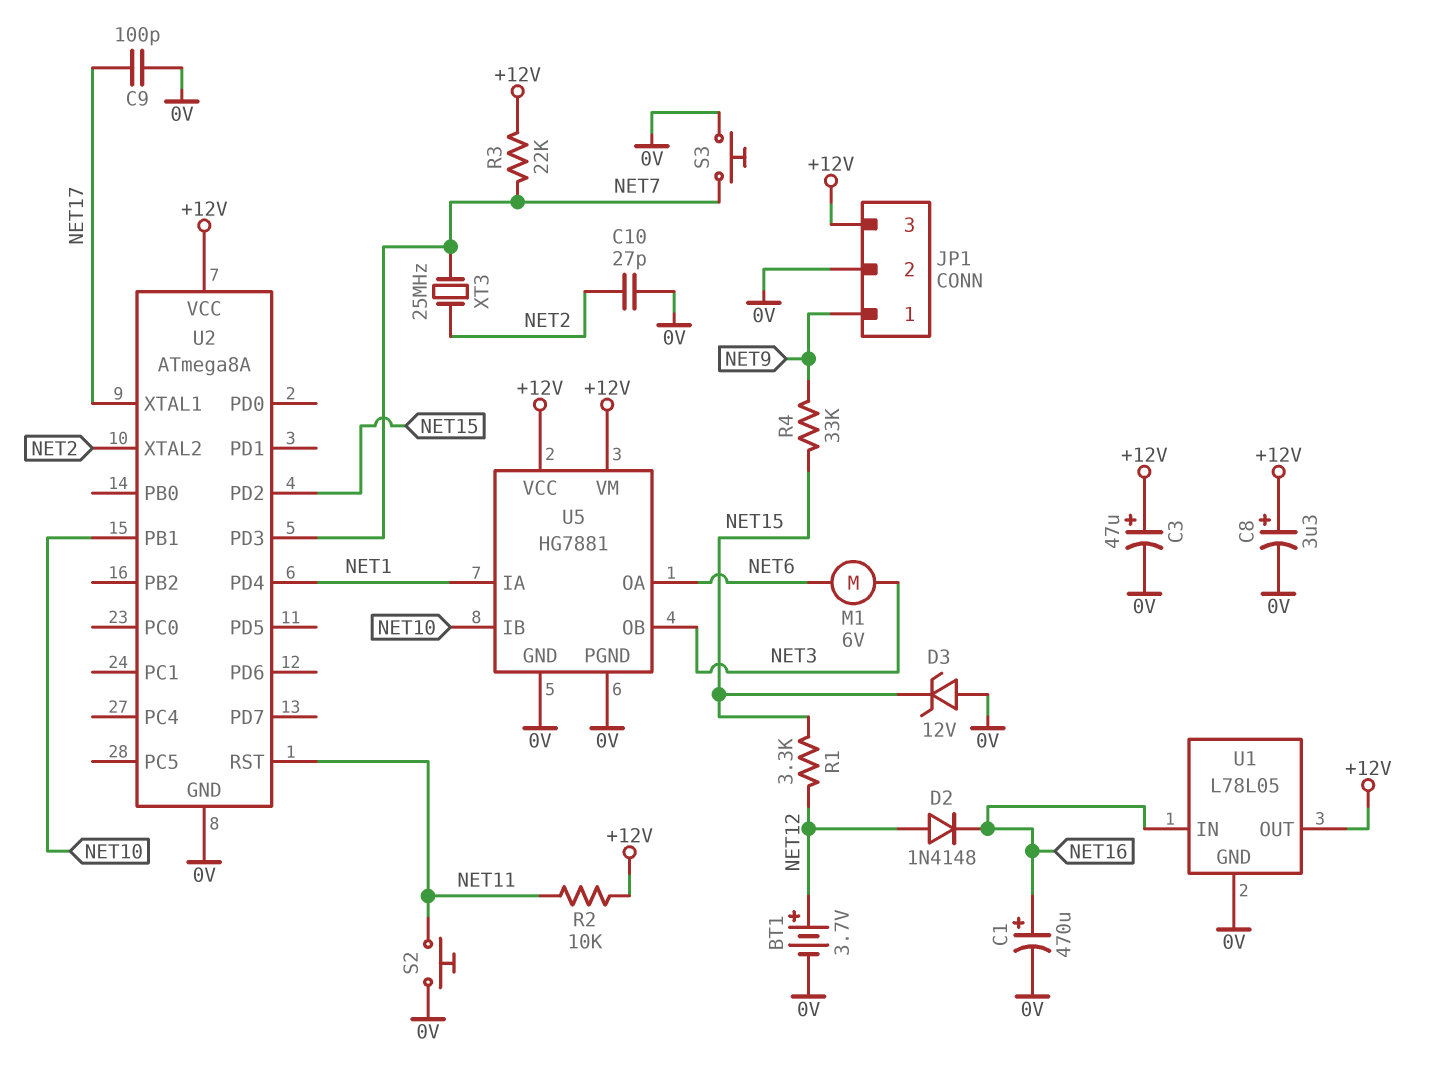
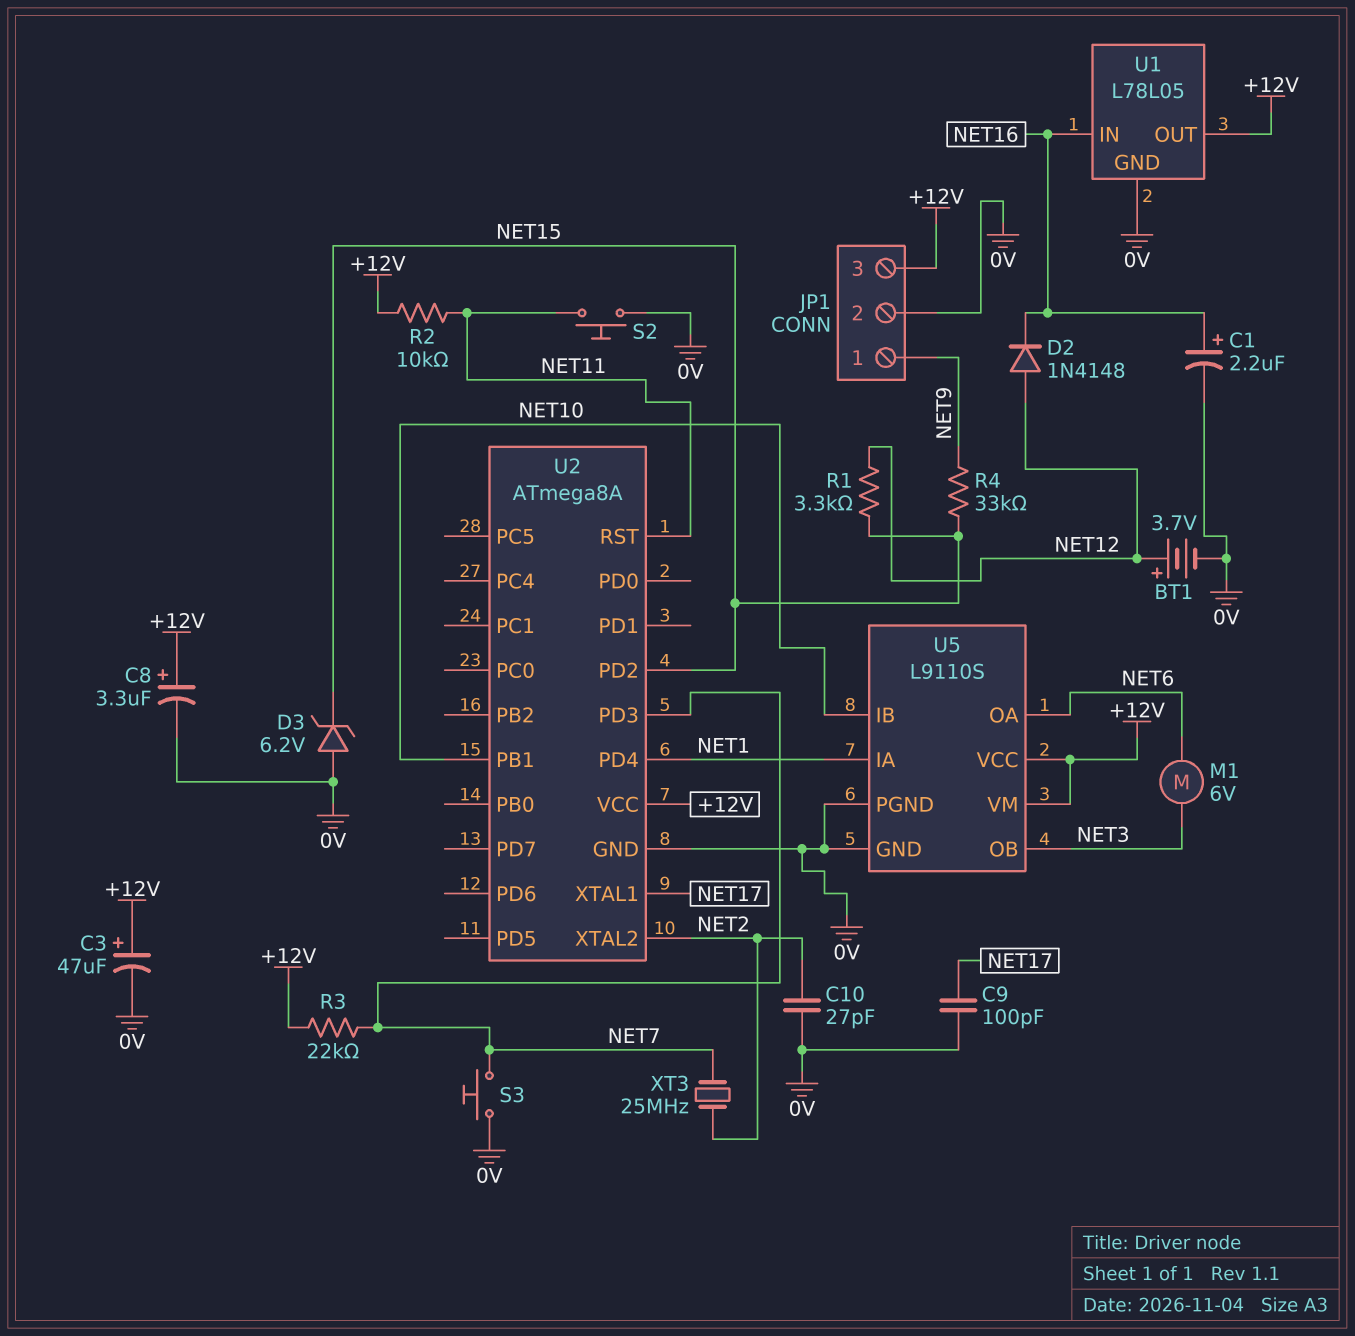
C1: 470uF (plus NET16, minus 0V) -> 2.2uF (plus NET16, minus 0V)
D3: zener 12V (A 0V, K NET15) -> zener 6.2V (A 0V, K NET15)
U5: HG7881 -> L9110S

